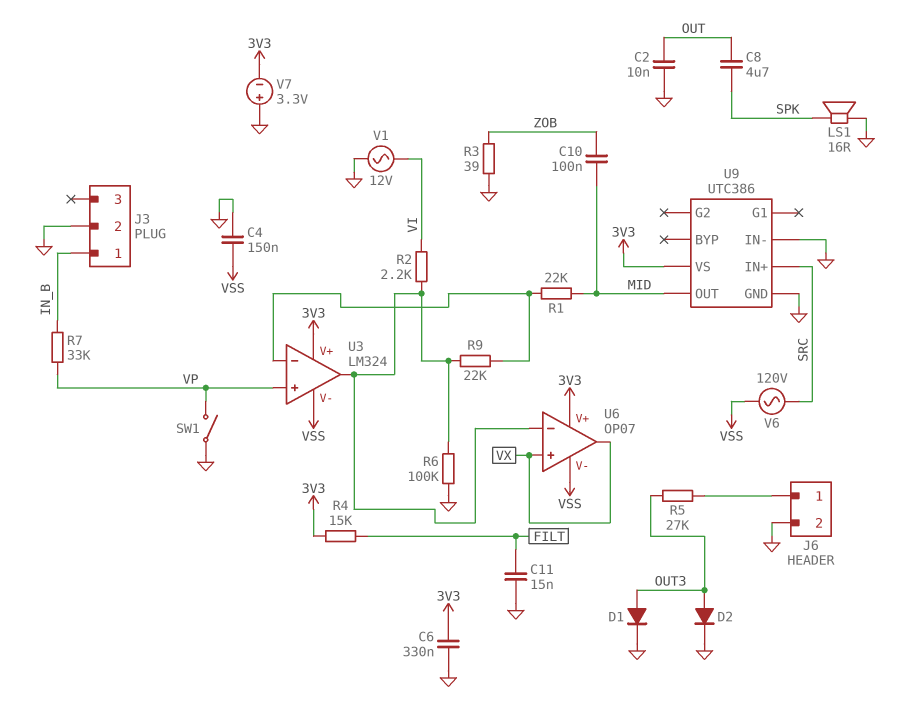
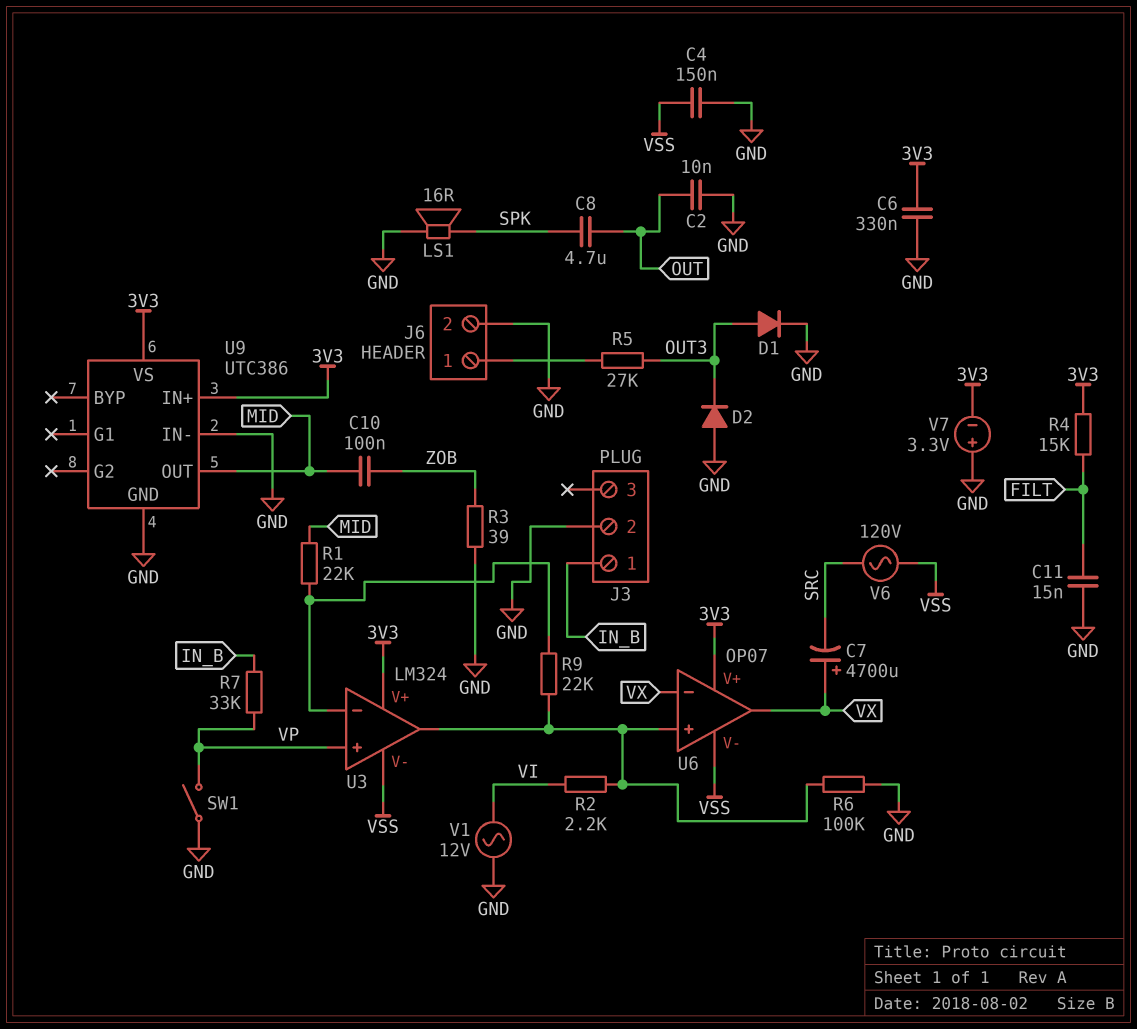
C7: none -> 4700uF (plus VX, minus SRC)
D2: diode (A OUT3, K GND) -> diode (A GND, K OUT3)
U6 pin in+: VX -> U3/out
U6 pin in-: U3/out -> VX
U9 pin IN+: SRC -> 3V3

